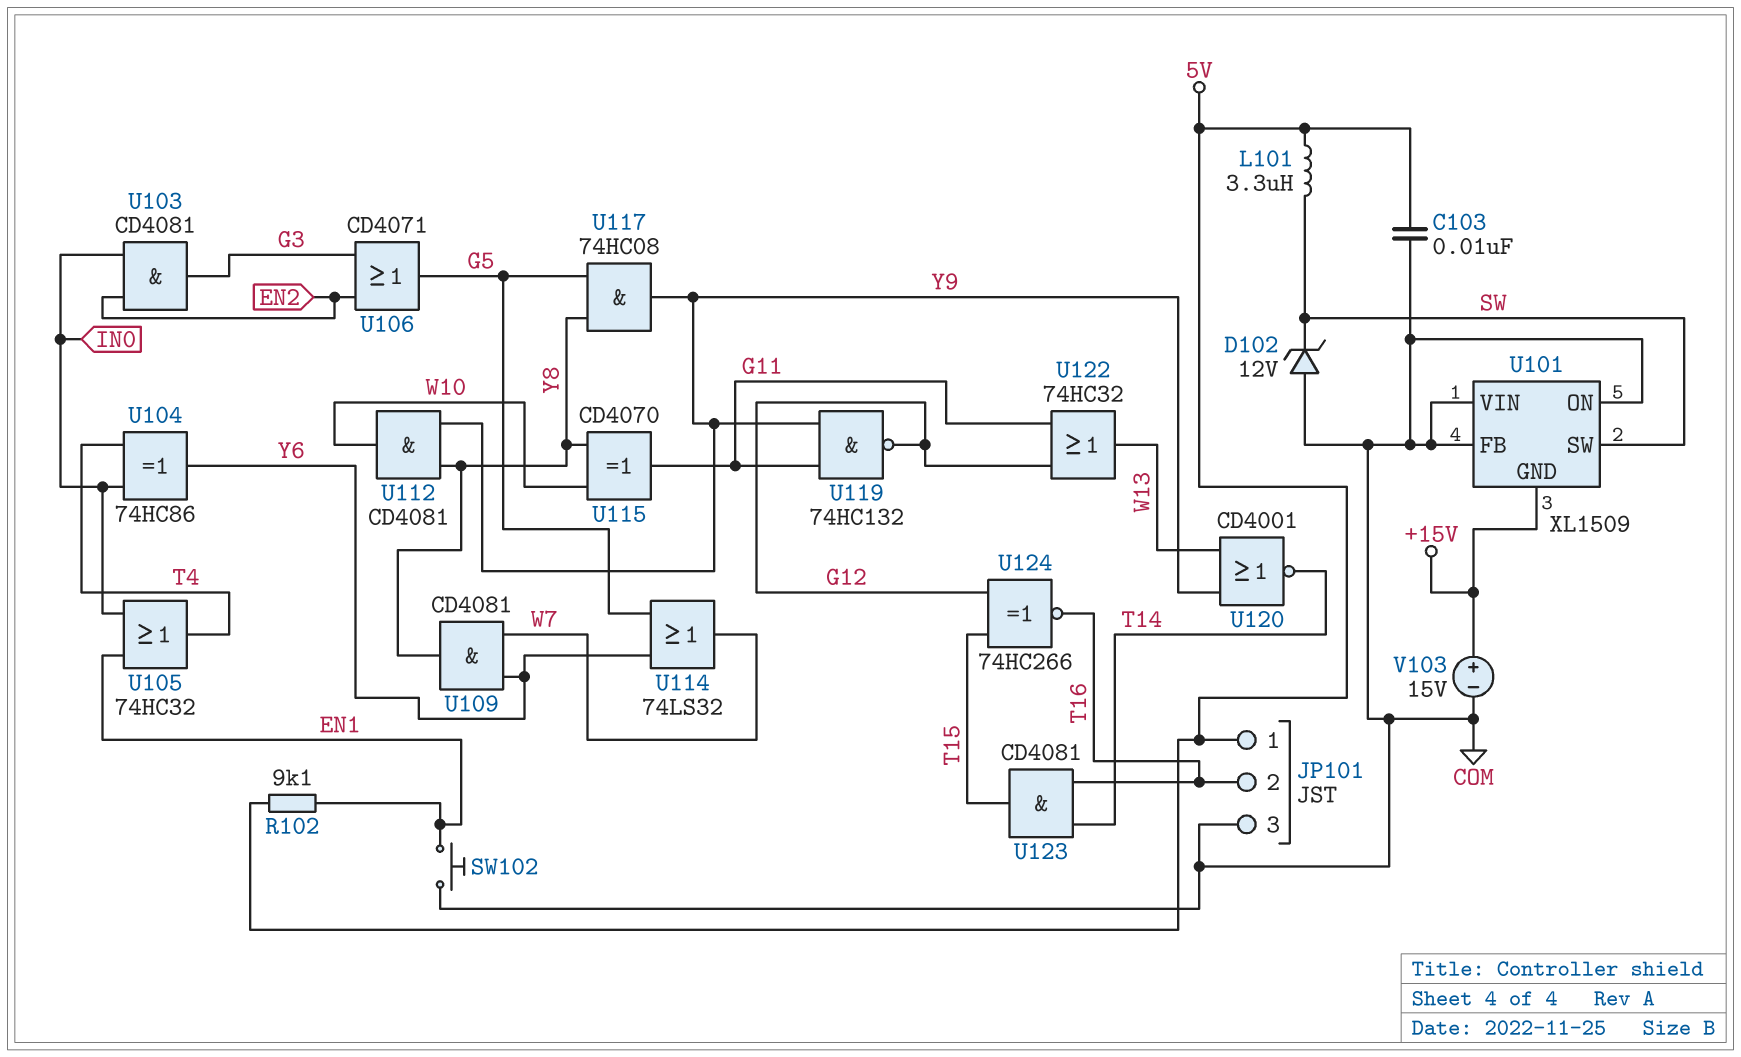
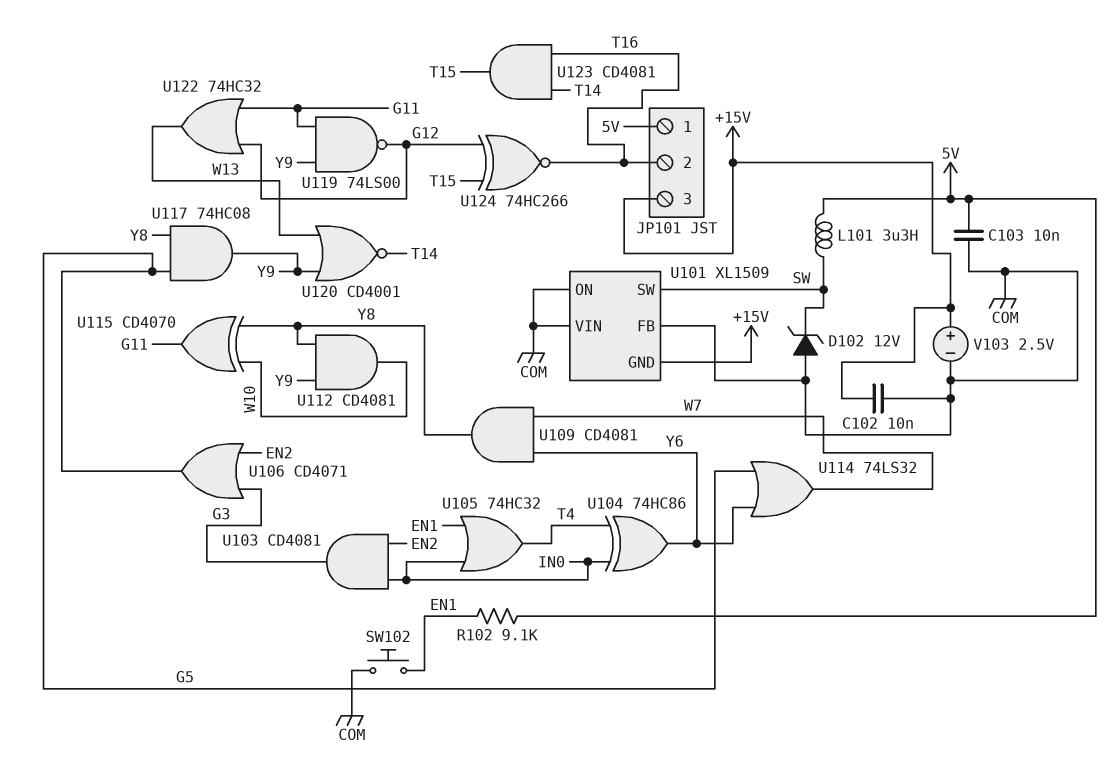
C102: none -> 10nF (+15V, COM)
JP101 pin 3: COM -> +15V
U119: NAND 74HC132 (in G11, in Y9, out G12) -> NAND 74LS00 (in G11, in Y9, out G12)
V103: 15V (plus +15V, minus COM) -> 2.5V (plus +15V, minus COM)

